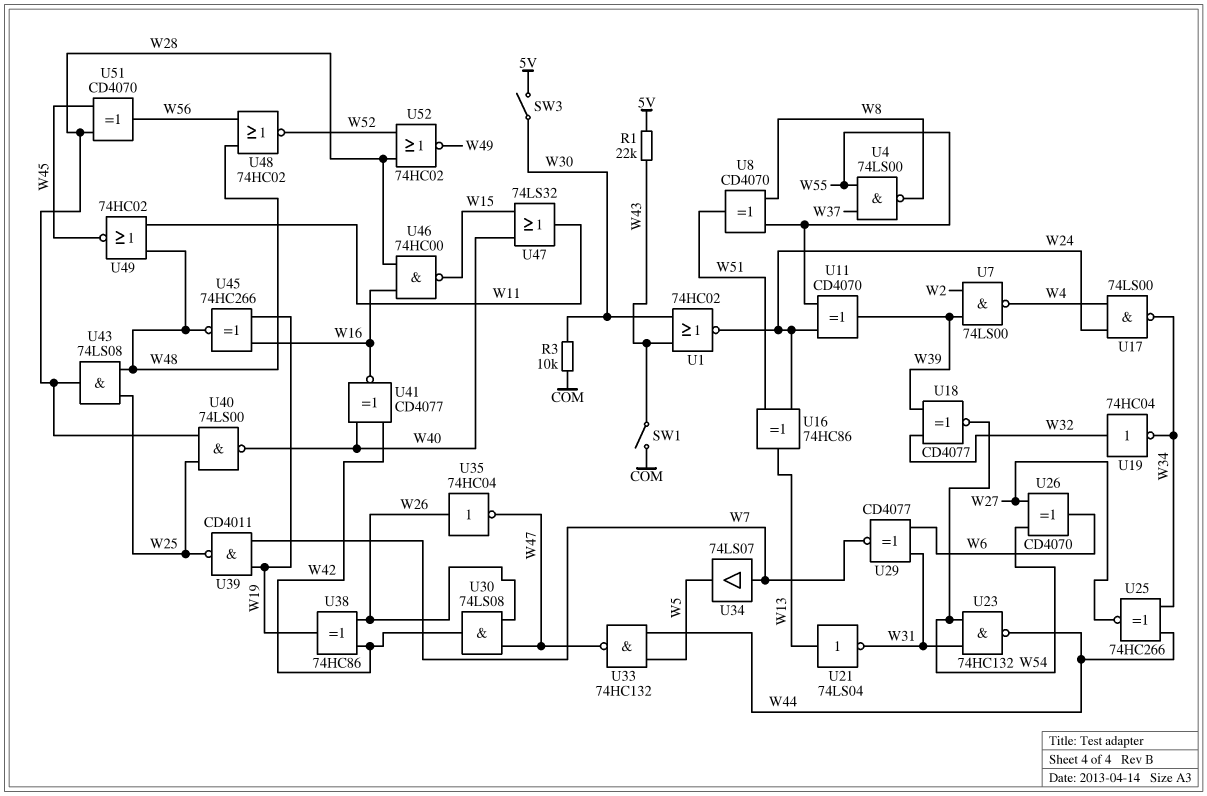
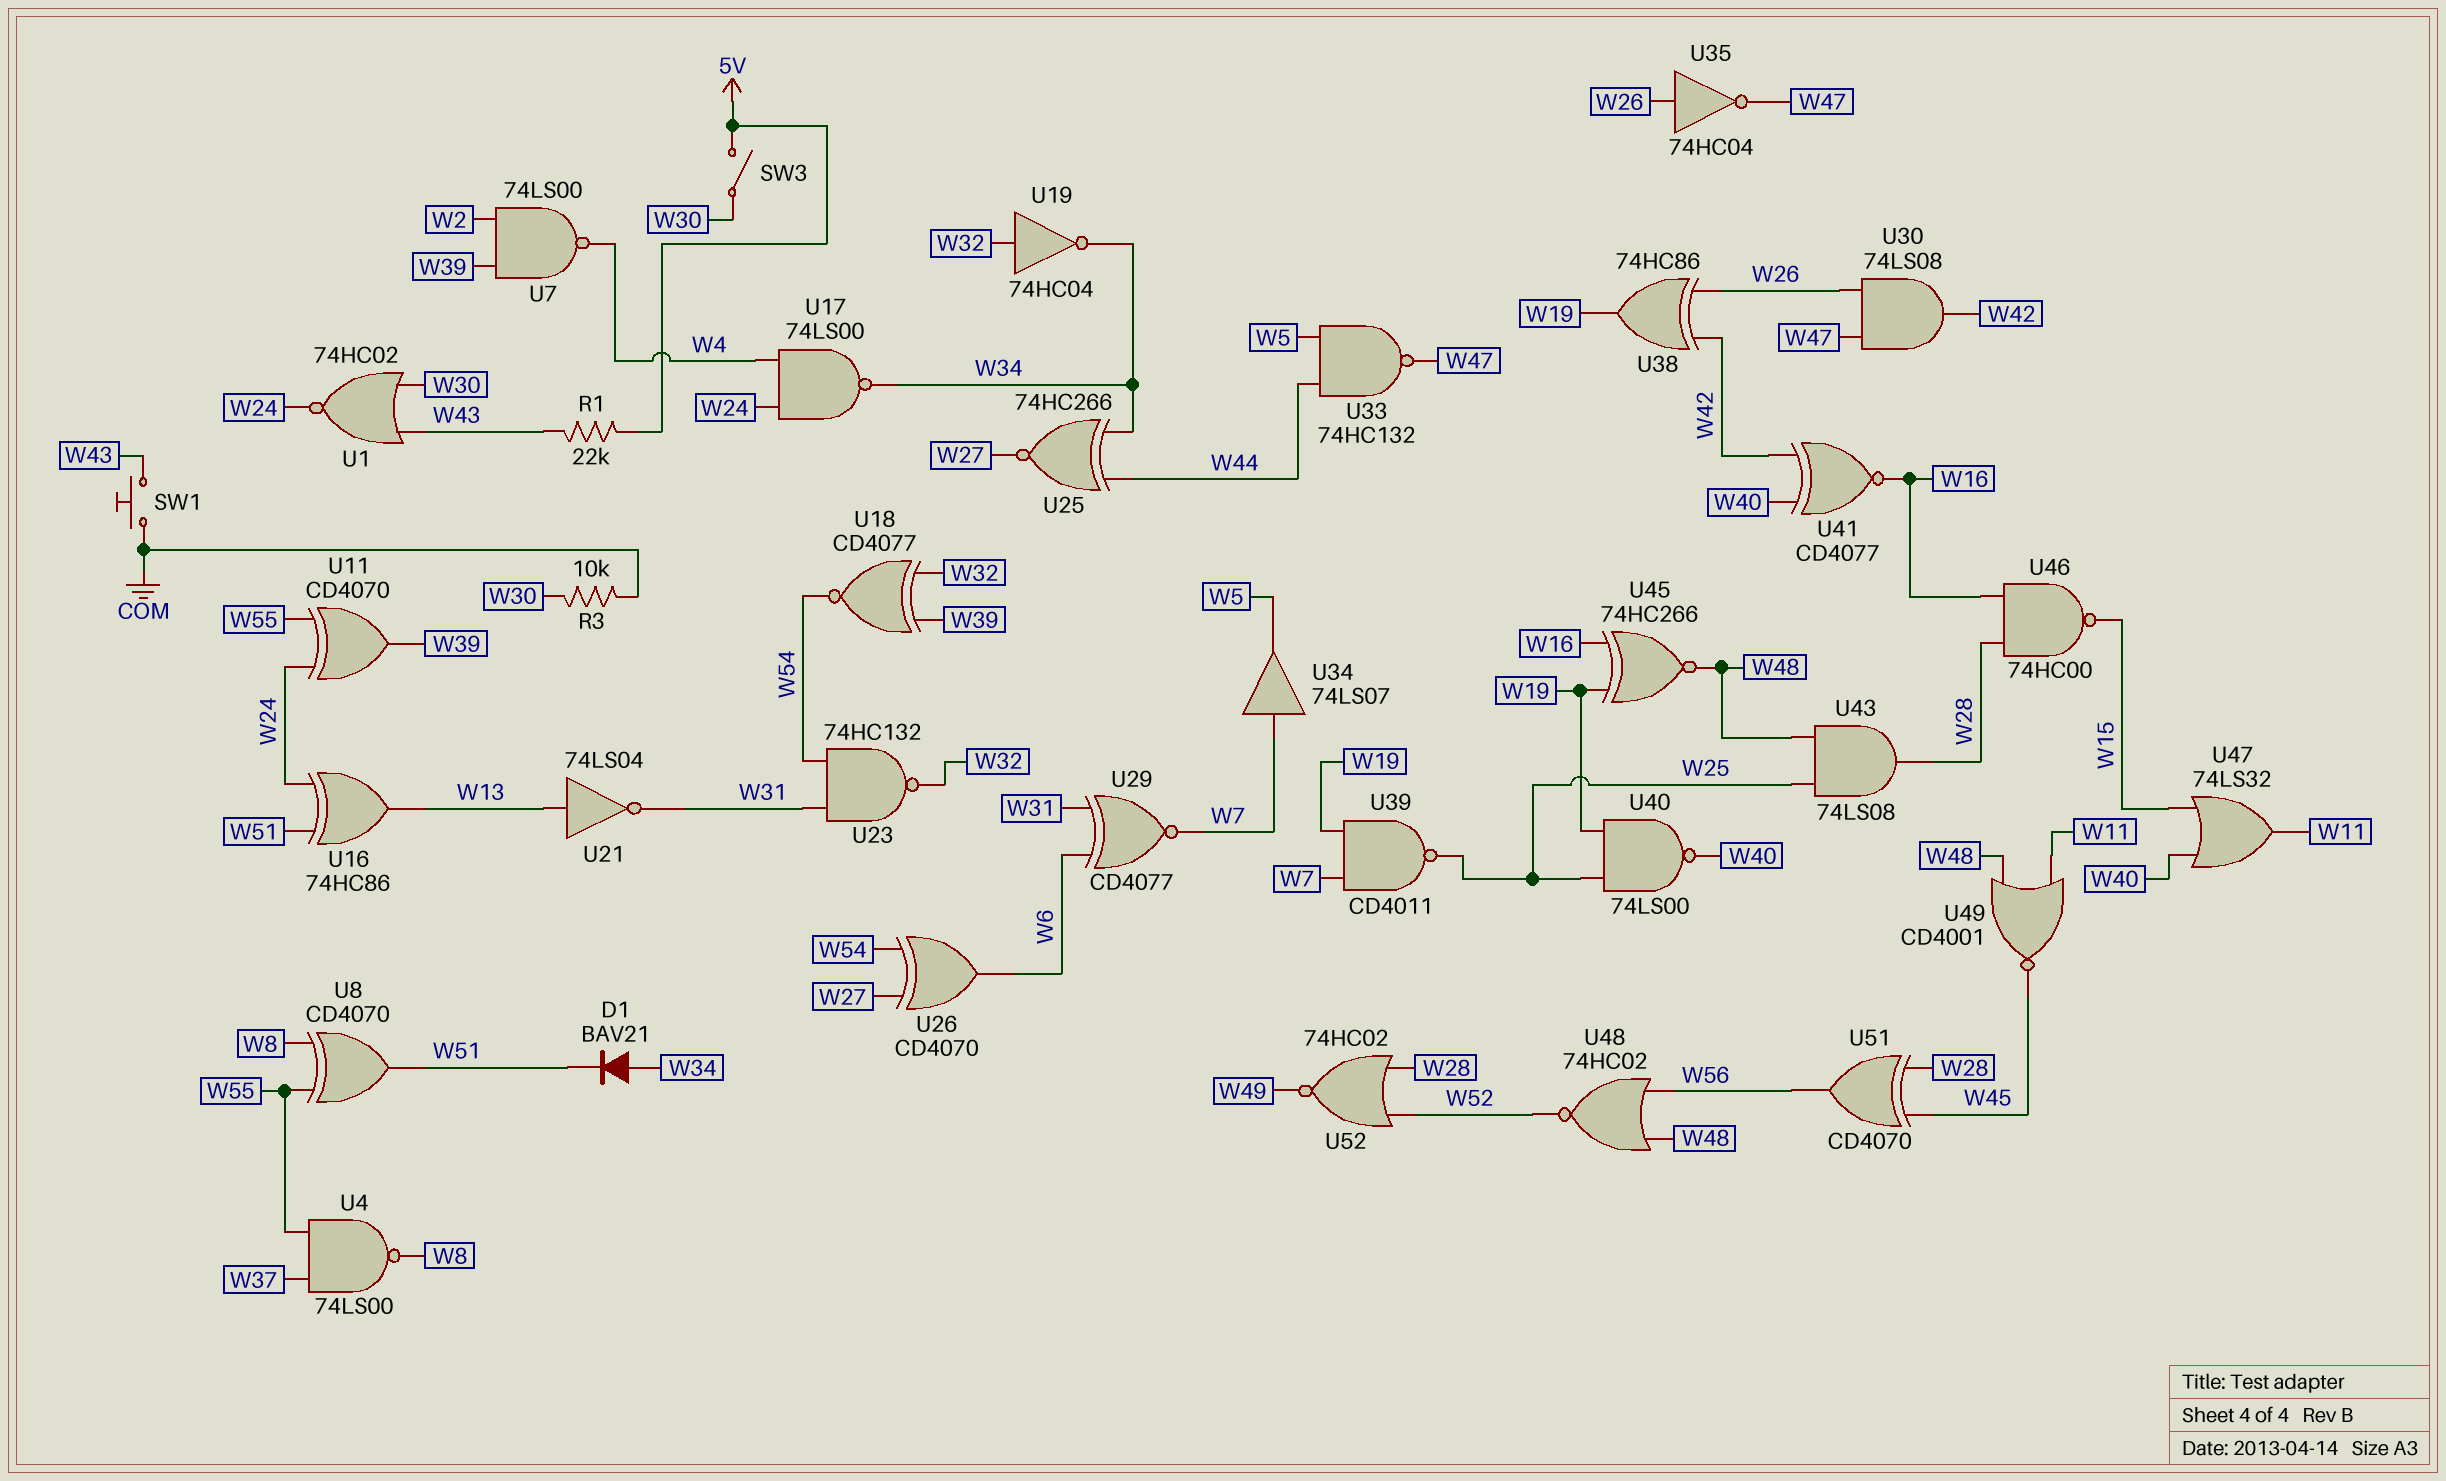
D1: none -> diode BAV21 (A W34, K W51)
SW1: switch (COM, W43) -> button (COM, W43)
U23: NAND 74HC132 (in W31, in W54, out W44) -> NAND 74HC132 (in W31, in W54, out W32)
U40: NAND 74LS00 (in W25, in W28, out W40) -> NAND 74LS00 (in W19, in W25, out W40)
U49: NOR 74HC02 (in W11, in W48, out W45) -> NOR CD4001 (in W11, in W48, out W45)

